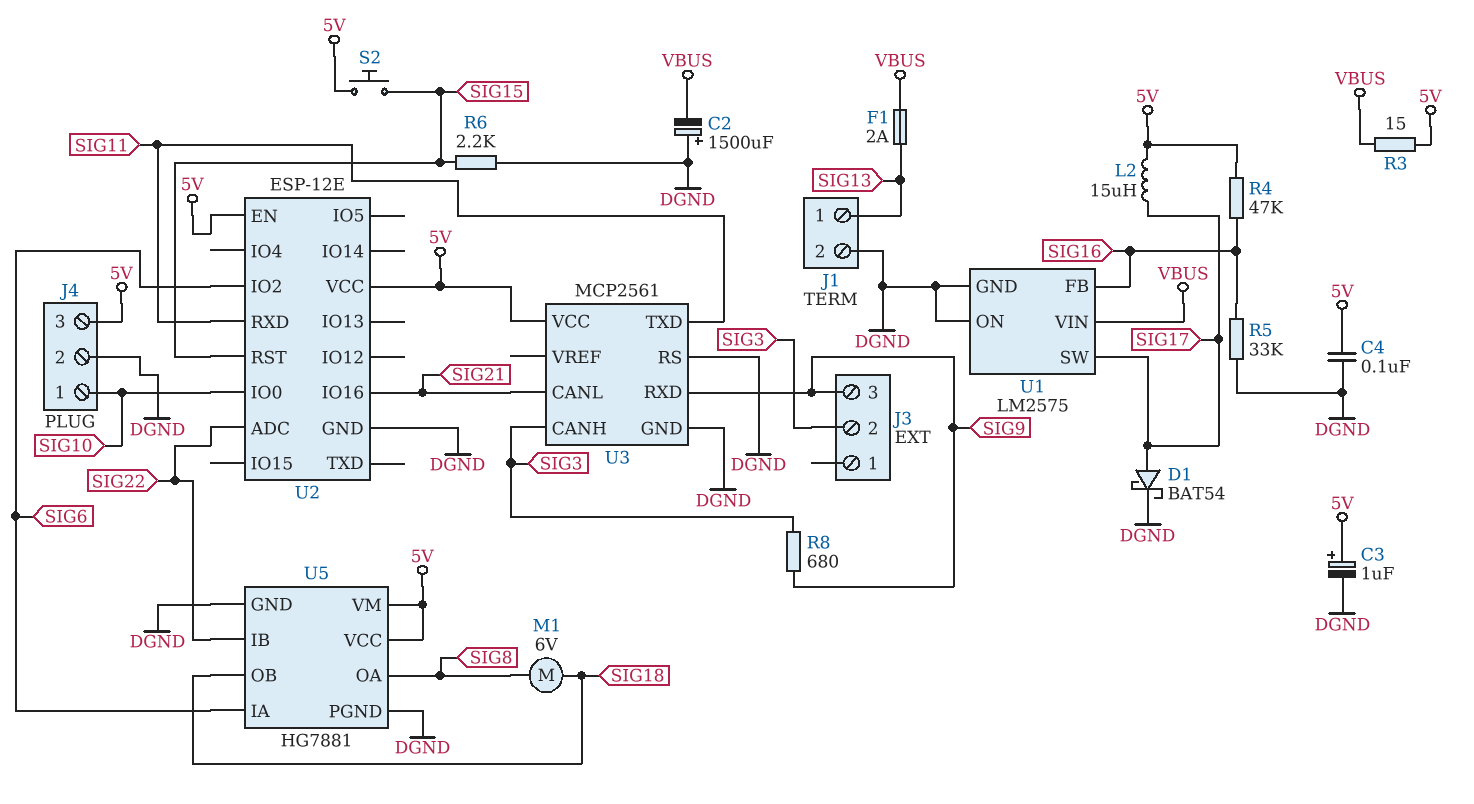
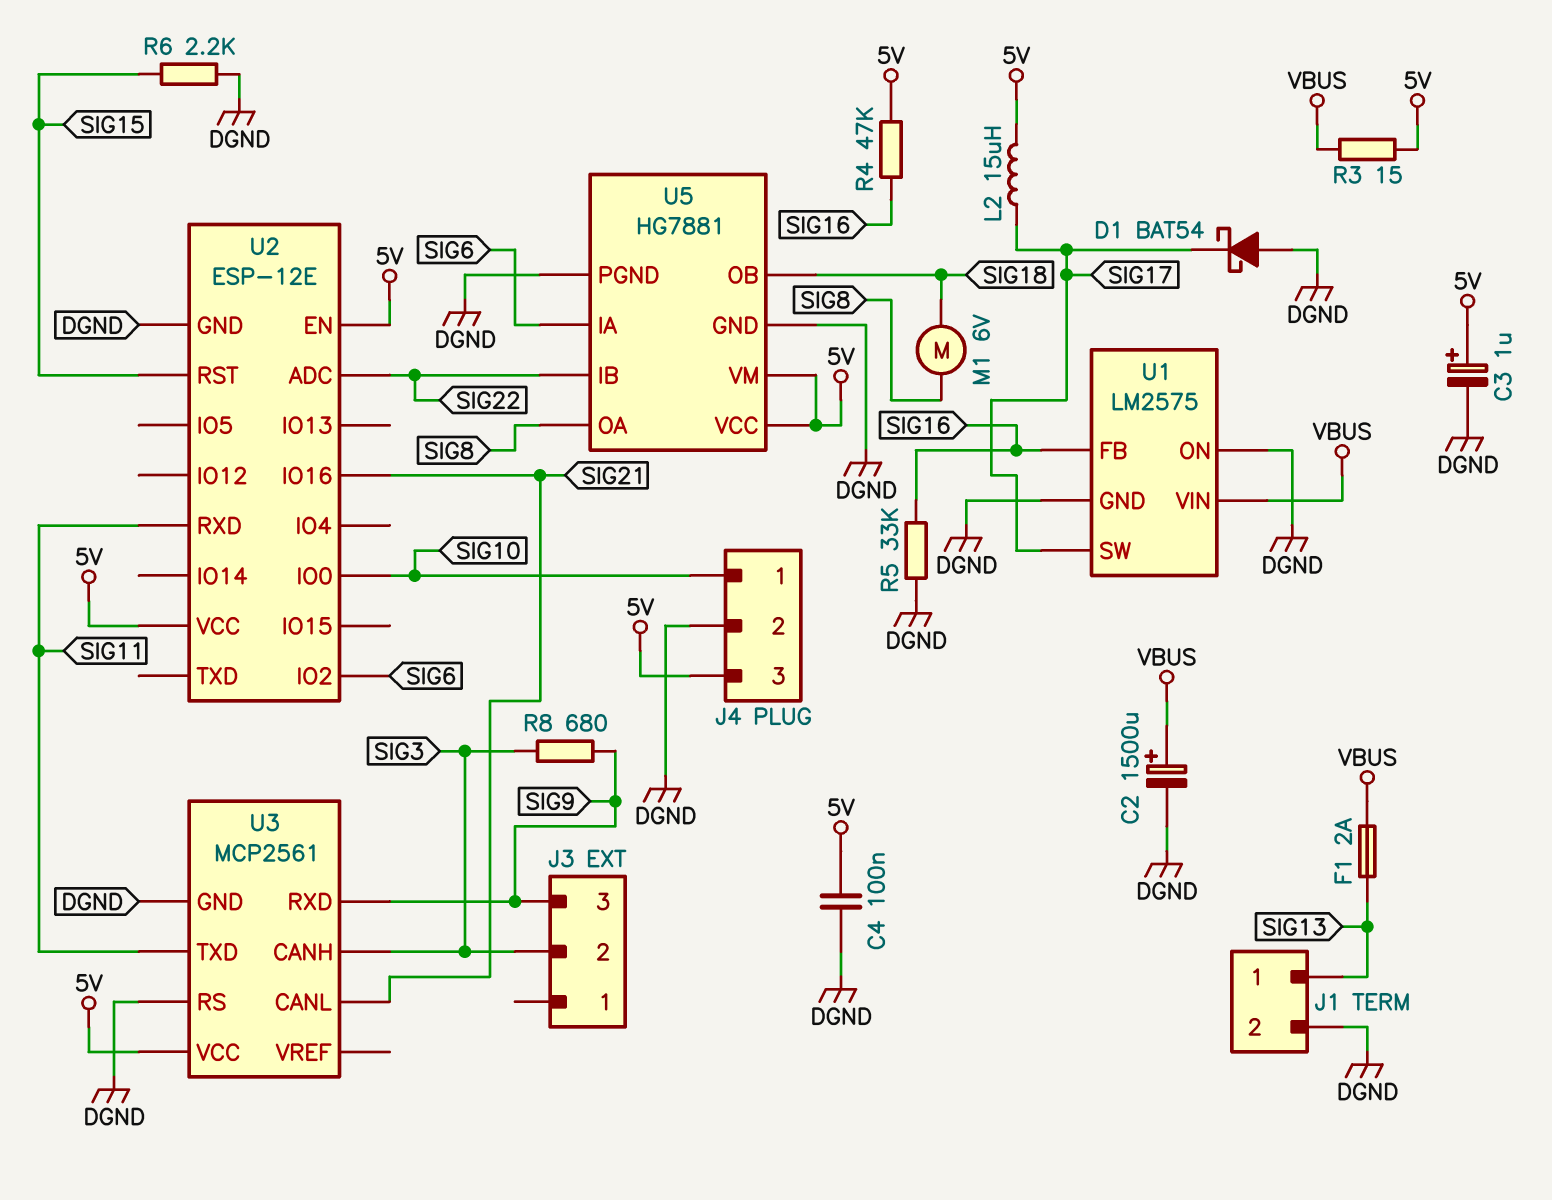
C2: 1500uF (plus DGND, minus VBUS) -> 1500uF (plus VBUS, minus DGND)
D1: schottky BAT54 (A SIG17, K DGND) -> schottky BAT54 (A DGND, K SIG17)
S2: button (5V, SIG15) -> none

